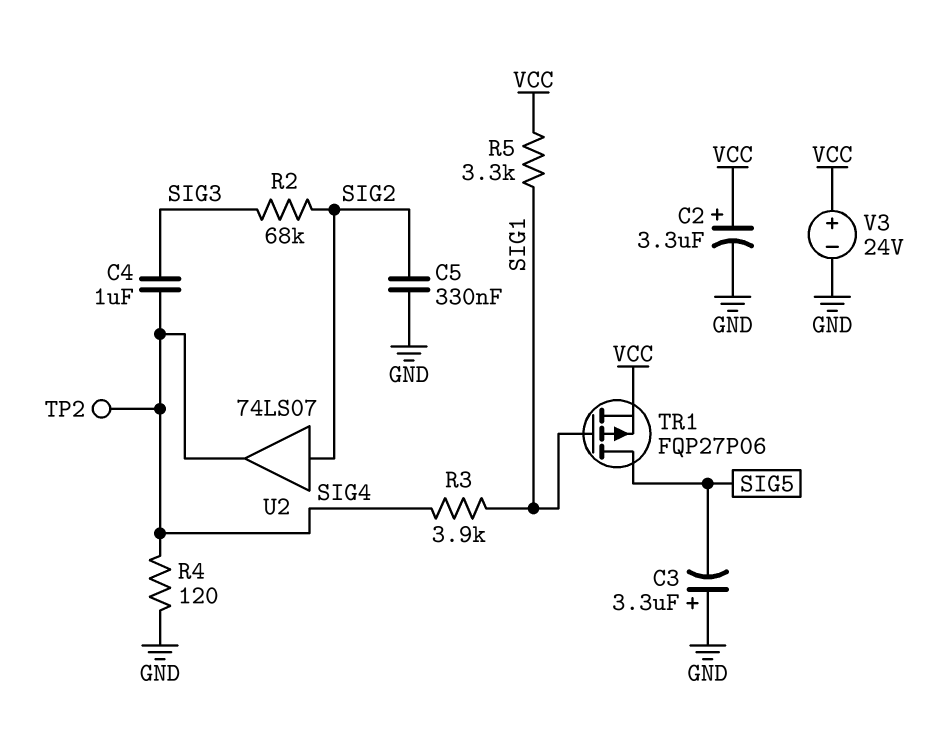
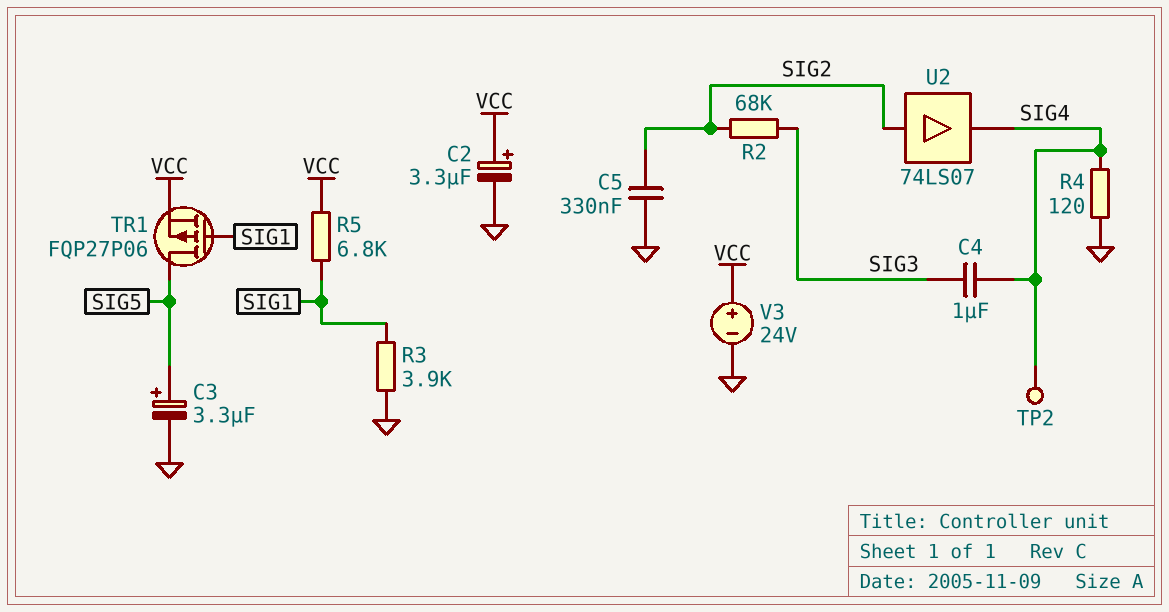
C3: 3.3uF (plus GND, minus SIG5) -> 3.3uF (plus SIG5, minus GND)
R3: 3.9k (SIG1, SIG4) -> 3.9k (GND, SIG1)
R5: 3.3k (SIG1, VCC) -> 6.8k (SIG1, VCC)

